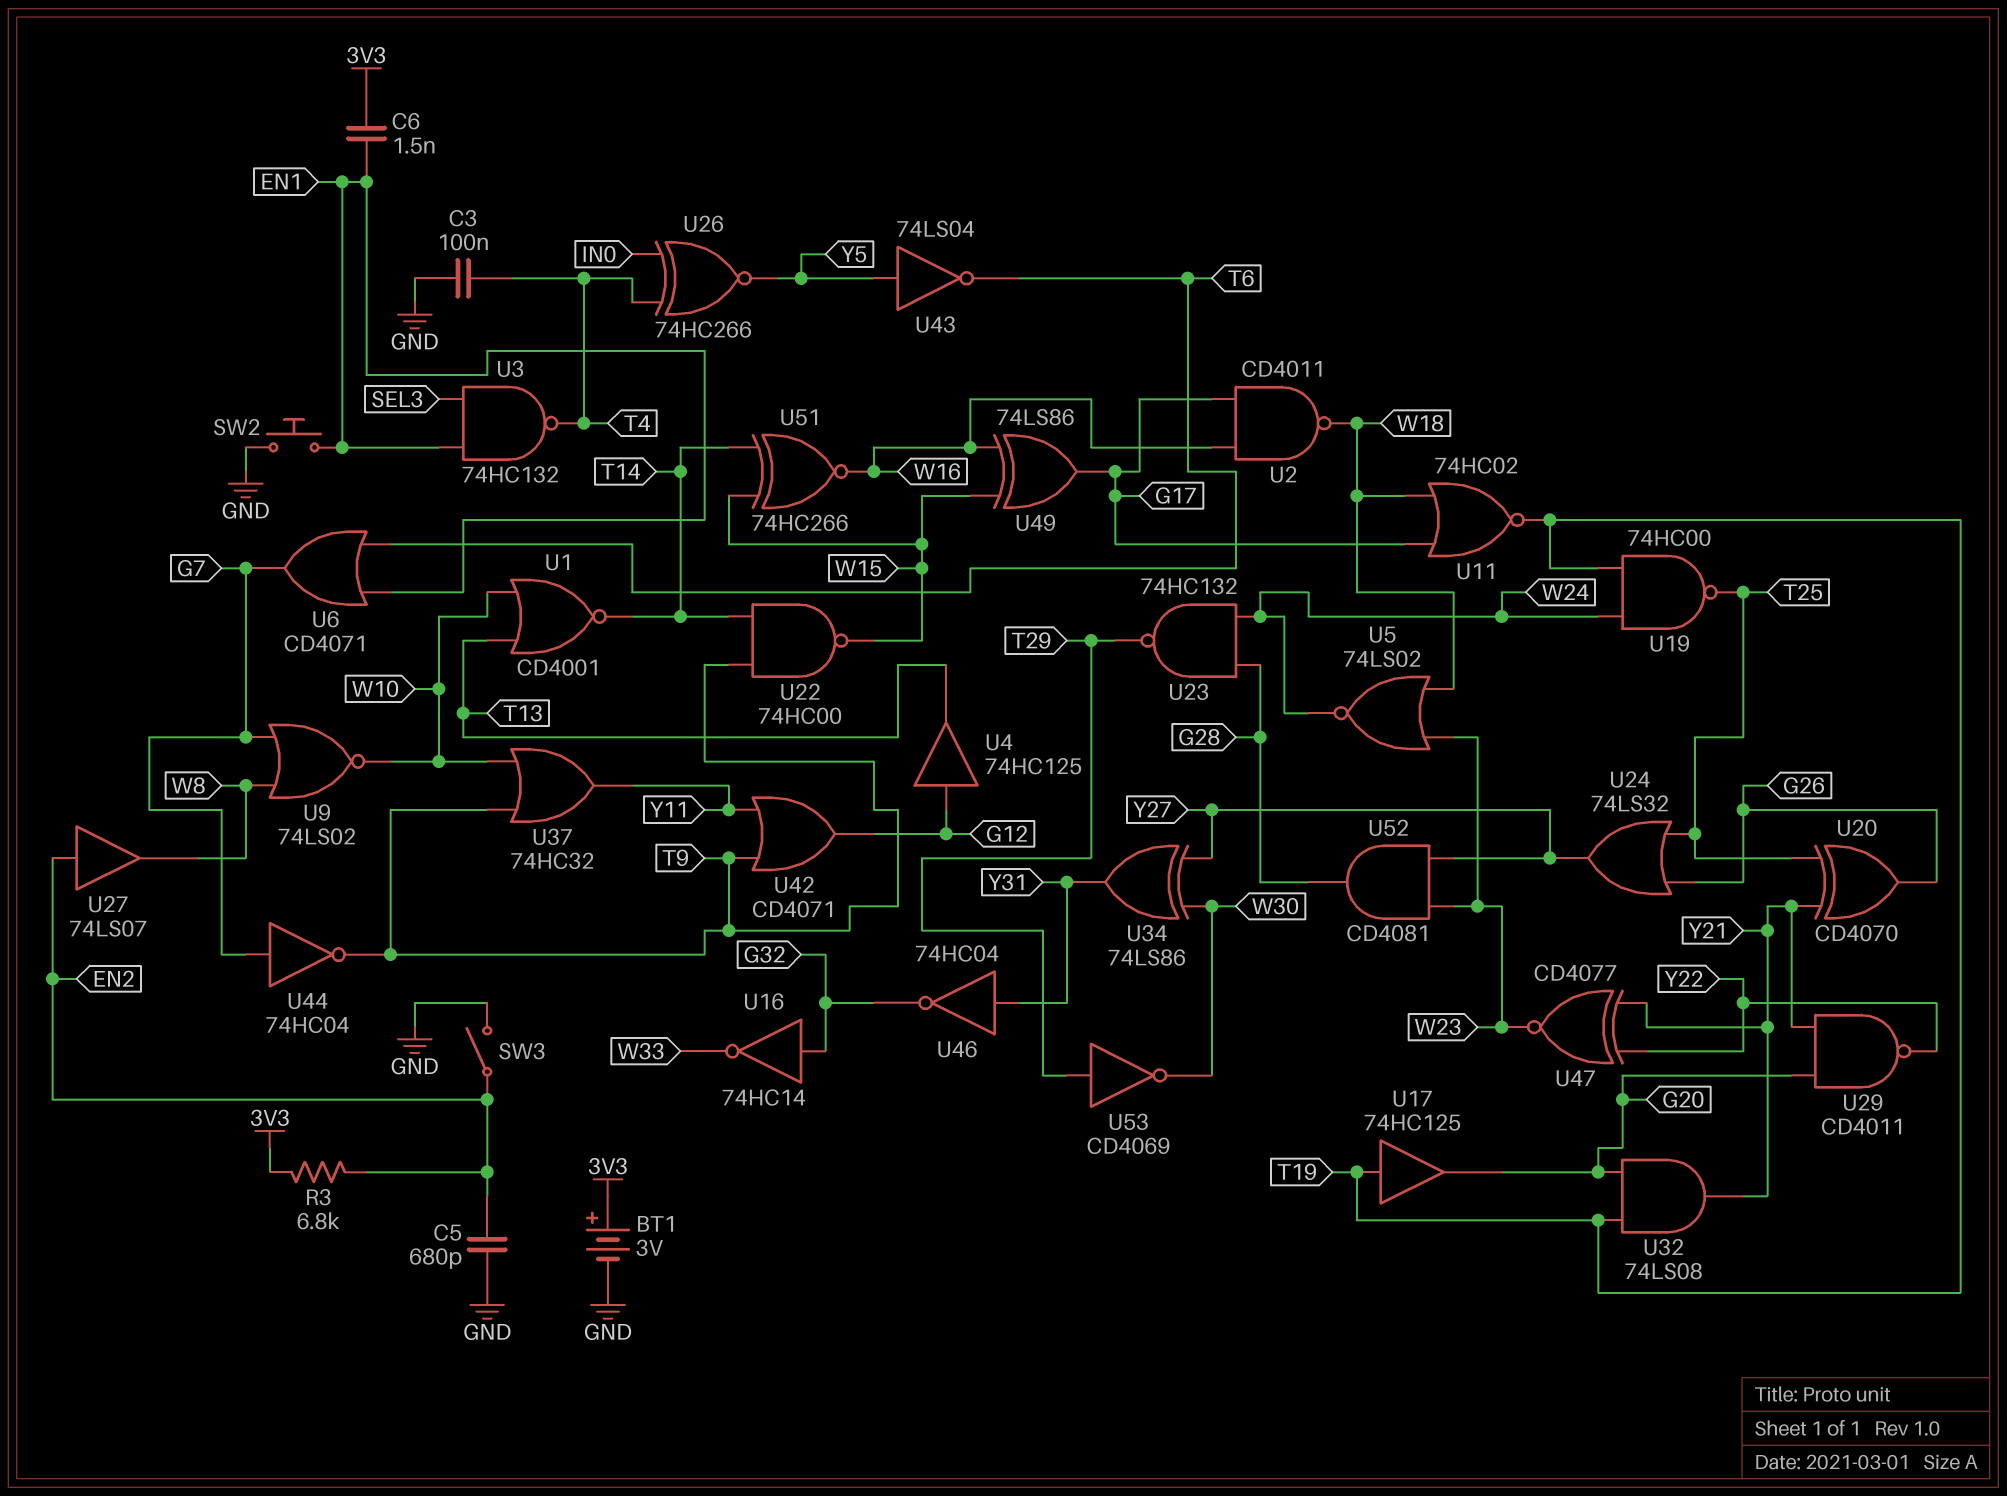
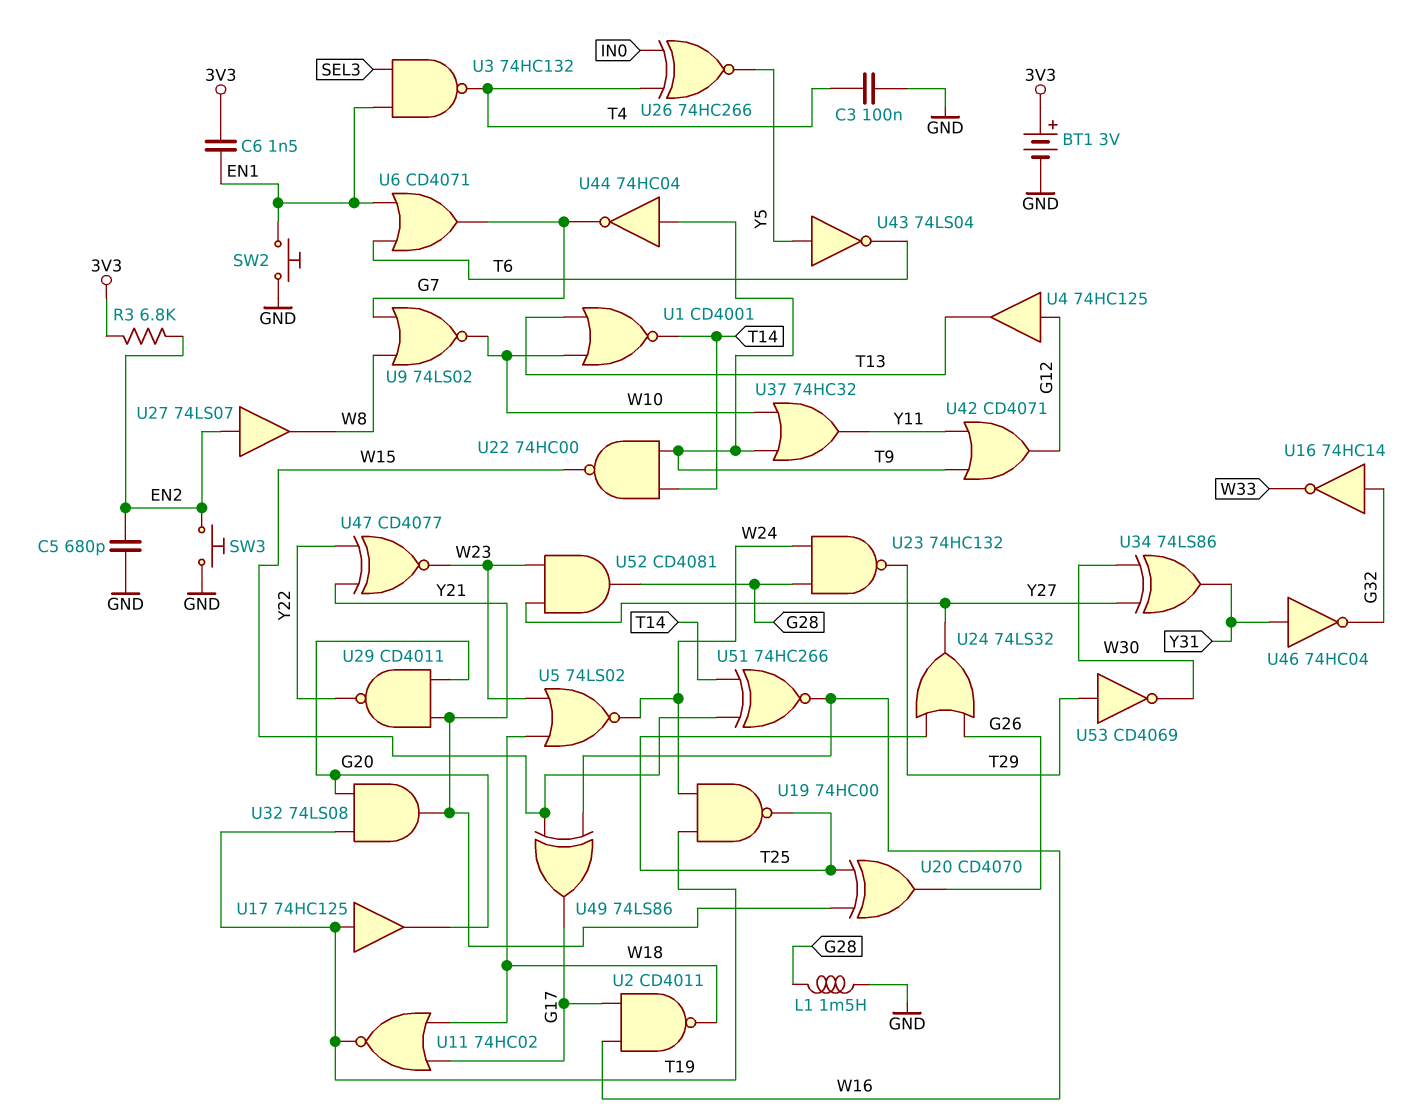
L1: none -> 1.5mH (G28, GND)
SW3: switch (EN2, GND) -> button (EN2, GND)
U44: NOT 74HC04 (in G7, out T9) -> NOT 74HC04 (in T9, out G7)

